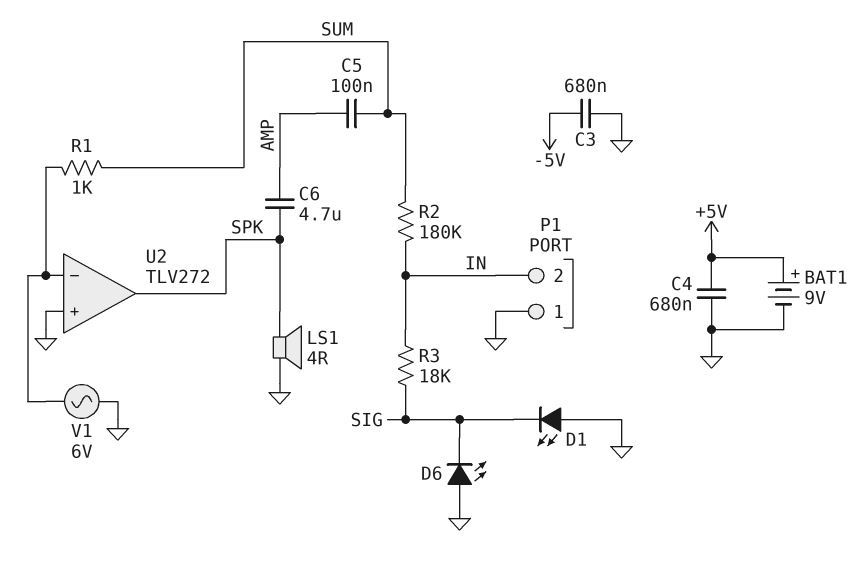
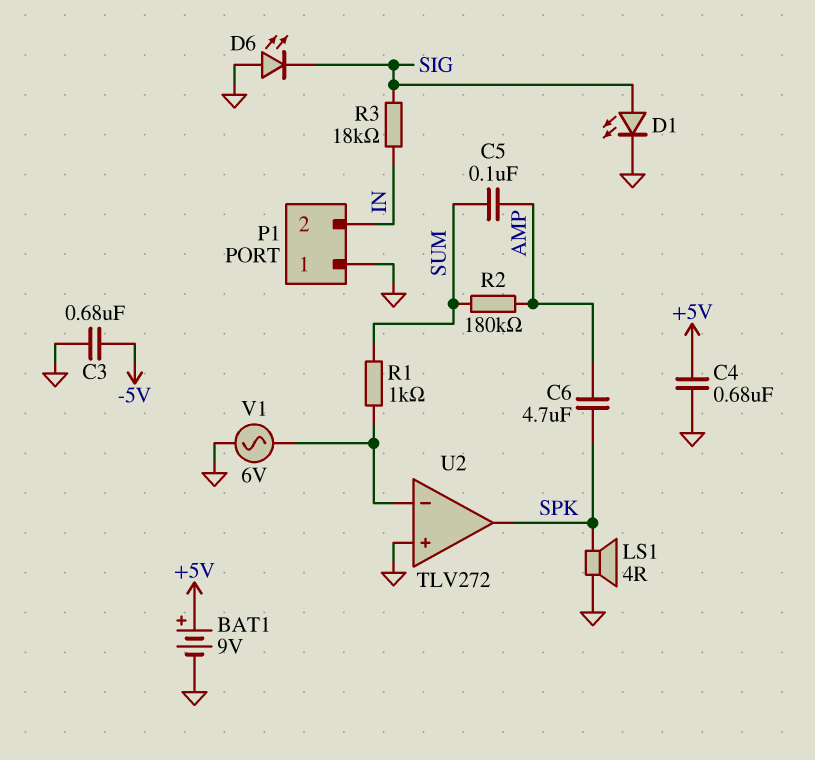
D1: LED (A GND, K SIG) -> LED (A SIG, K GND)
R2: 180k (IN, SUM) -> 180k (AMP, SUM)

